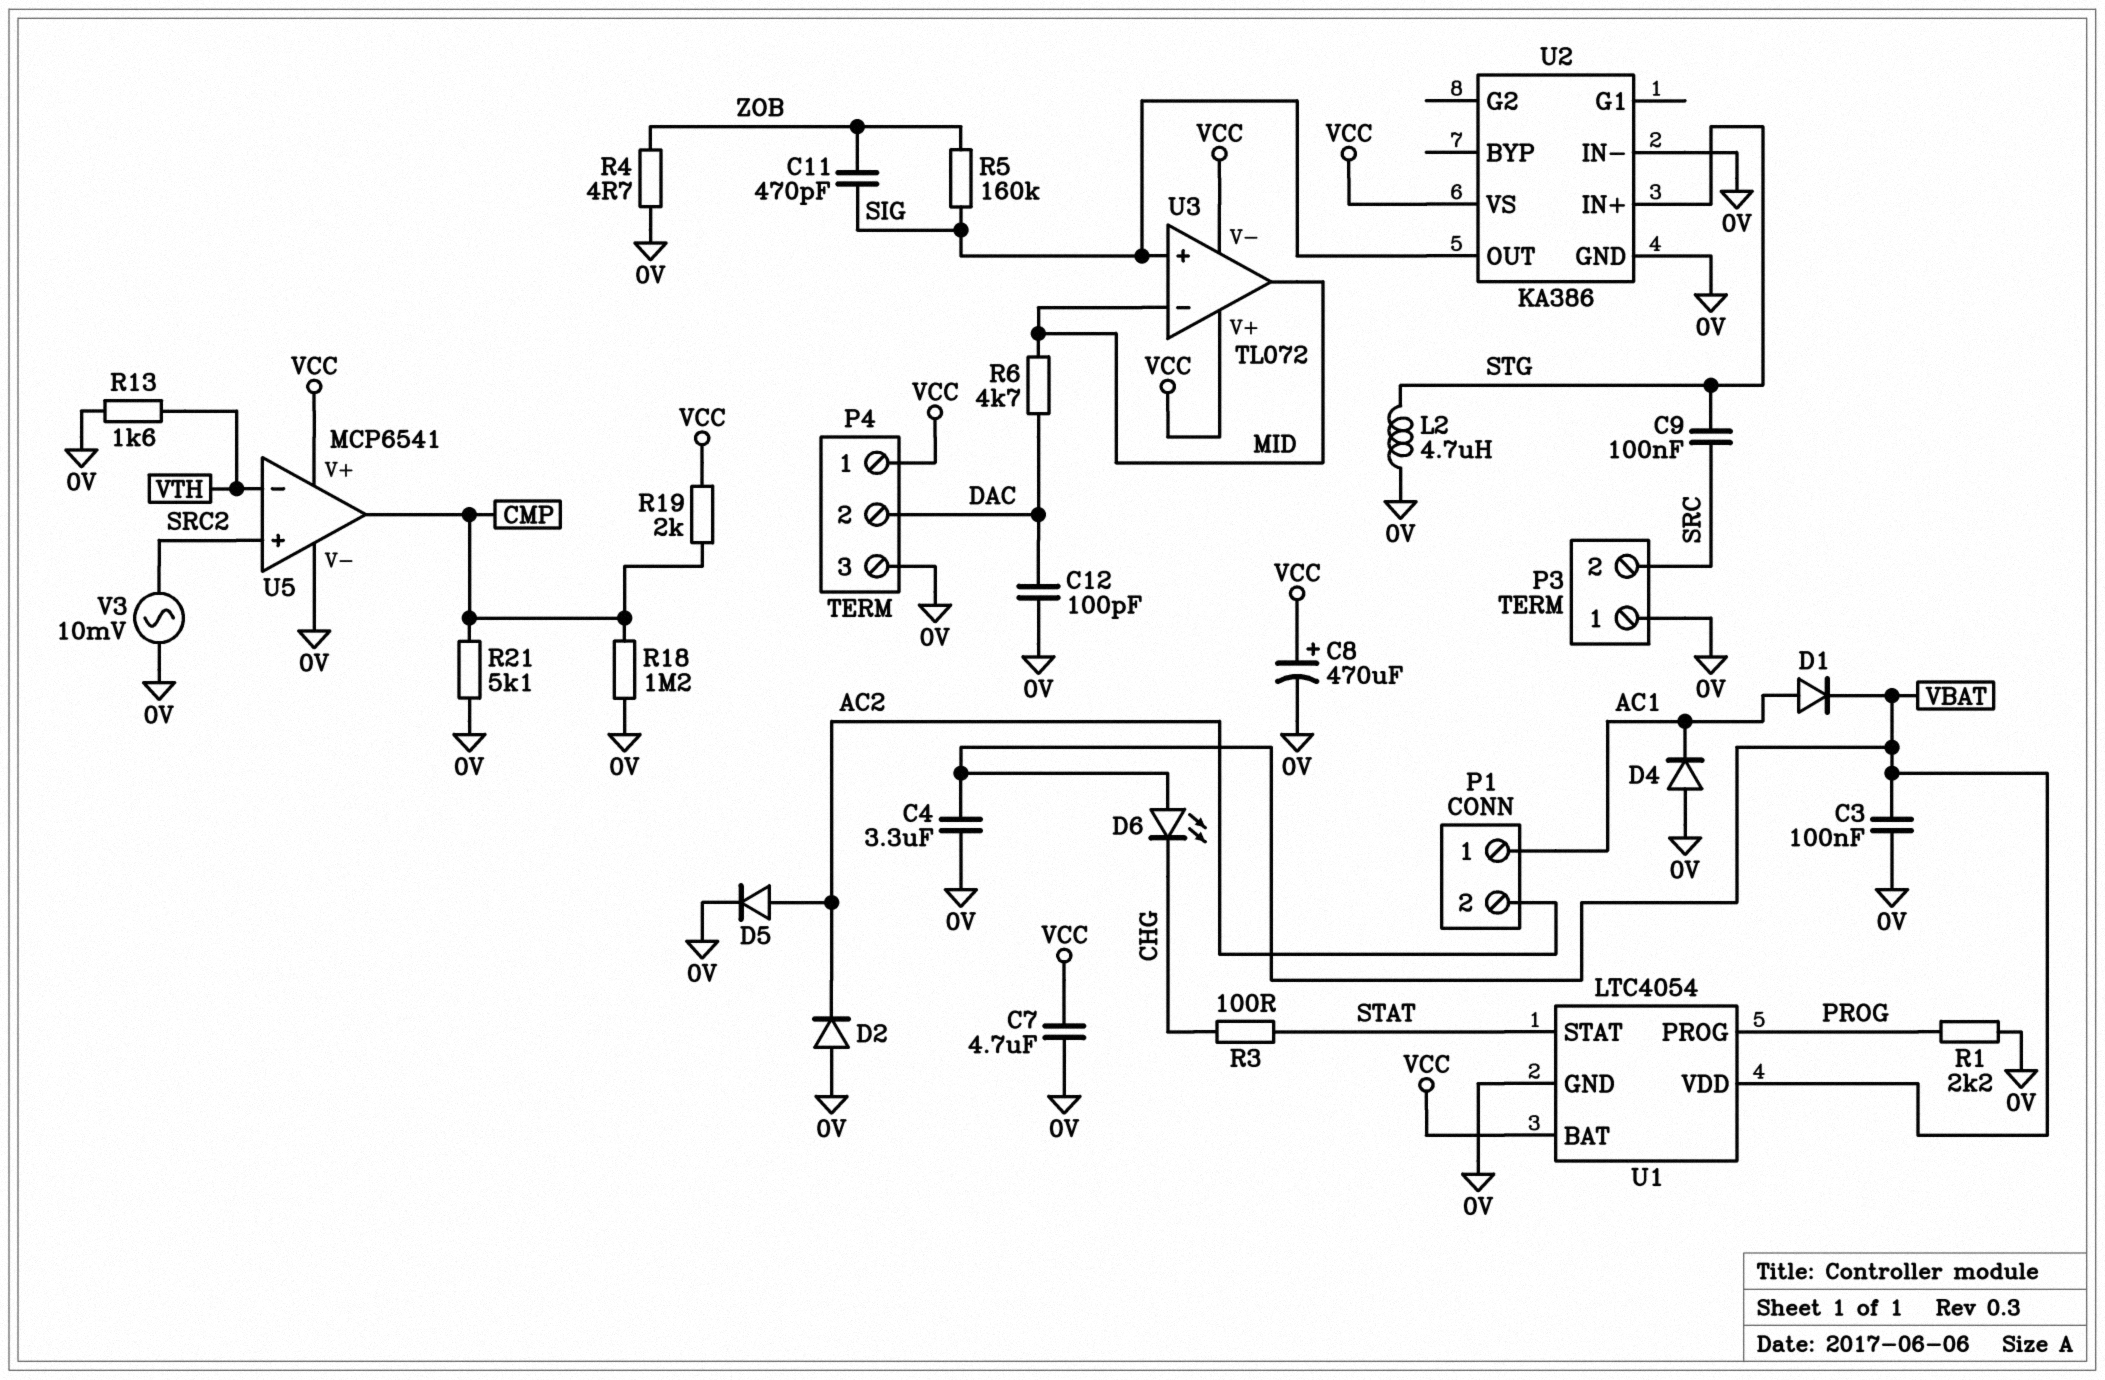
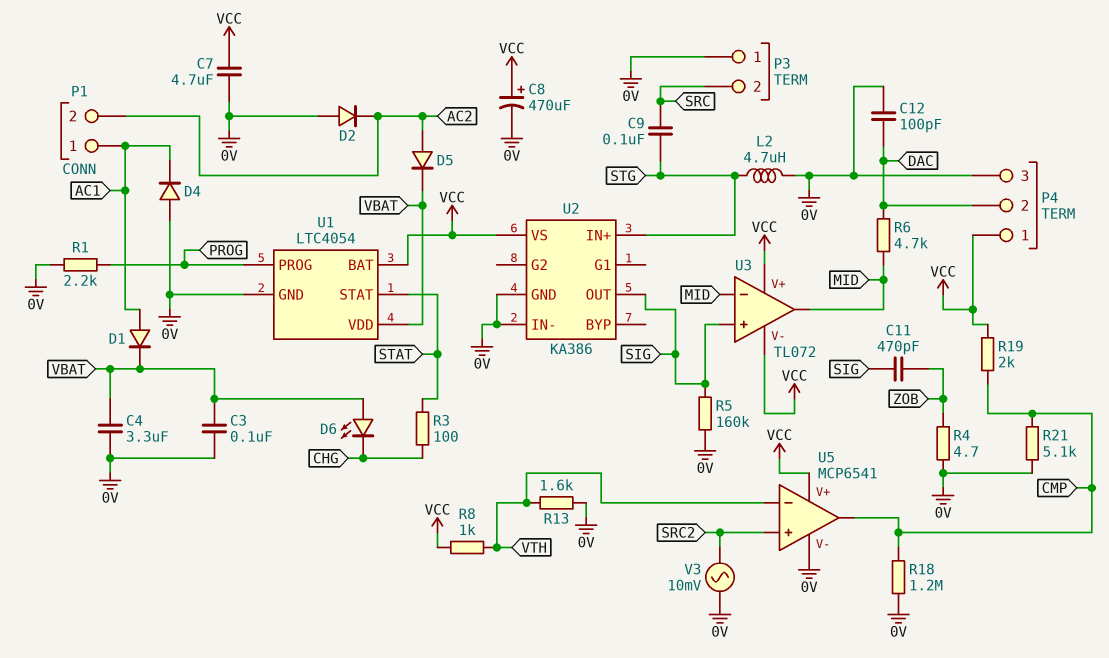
D5: diode (A AC2, K 0V) -> diode (A AC2, K VBAT)
R5: 160k (SIG, ZOB) -> 160k (0V, SIG)
R8: none -> 1k (VCC, VTH)

